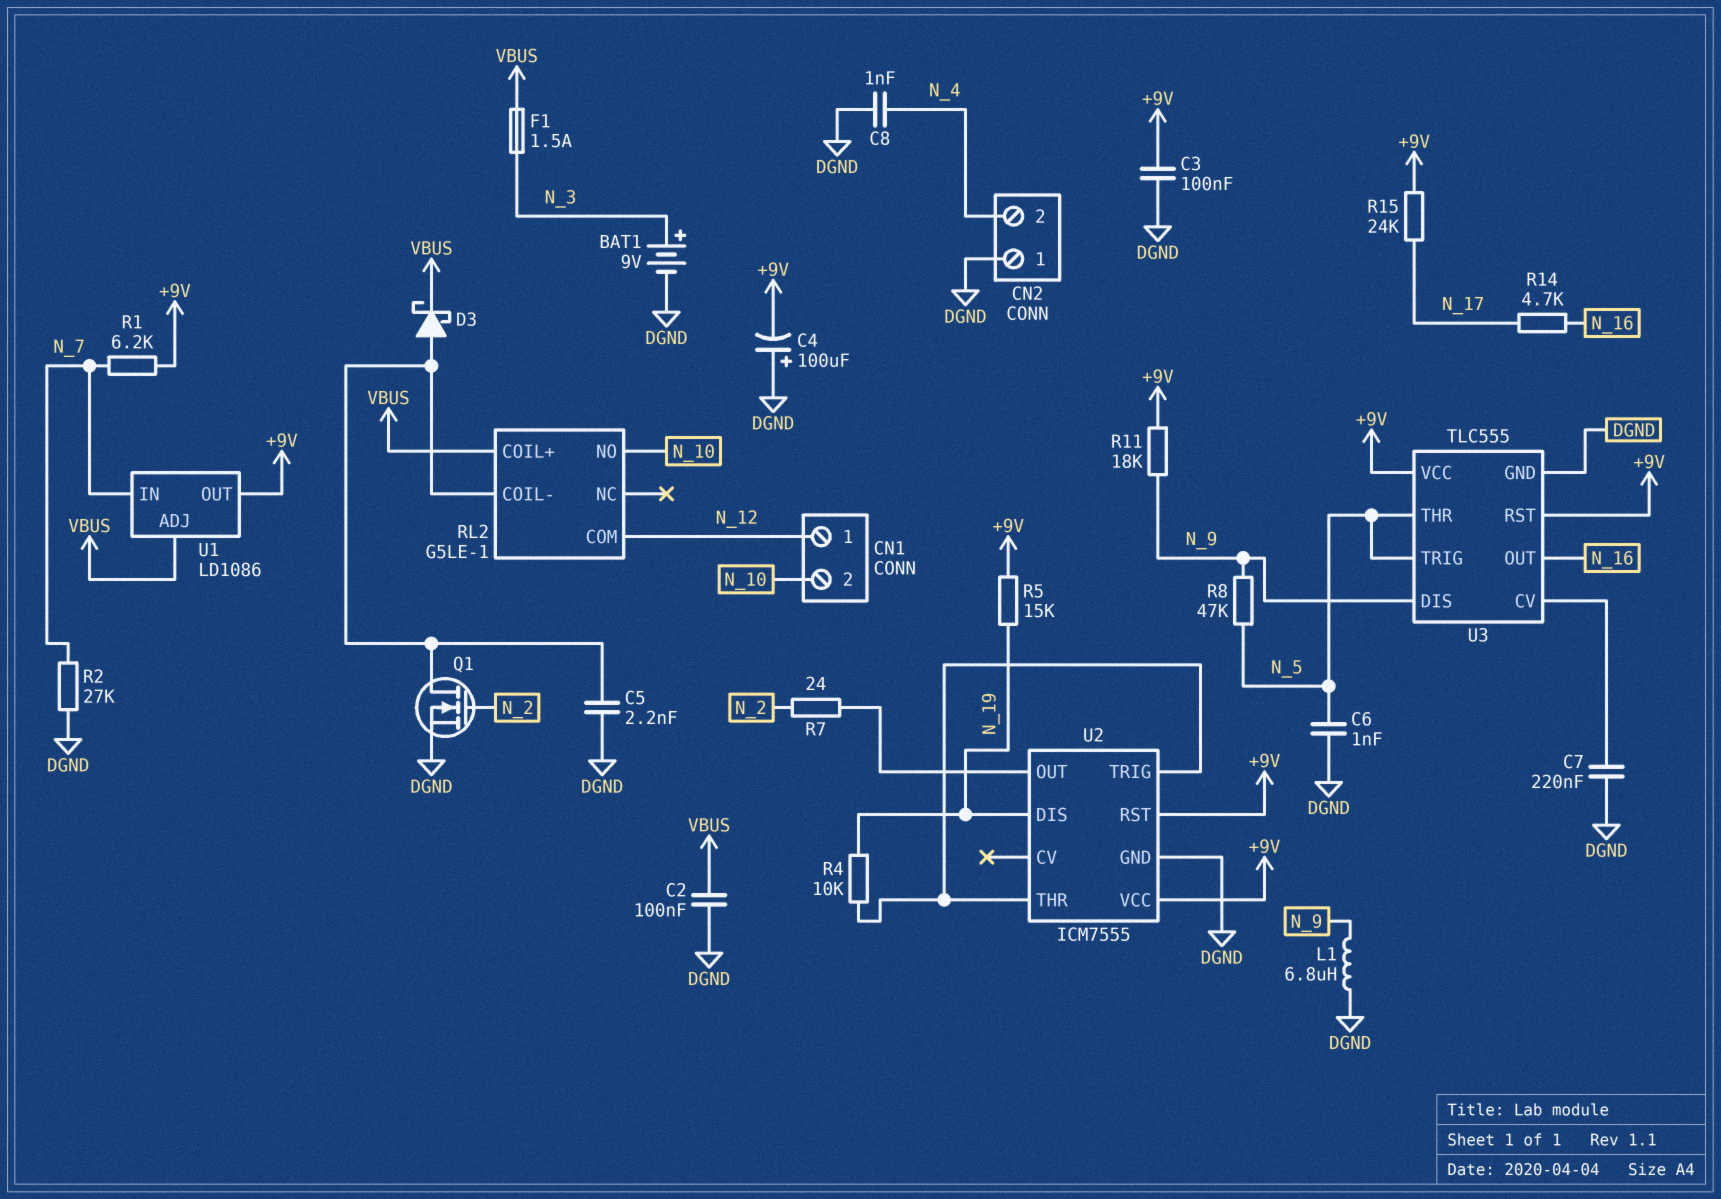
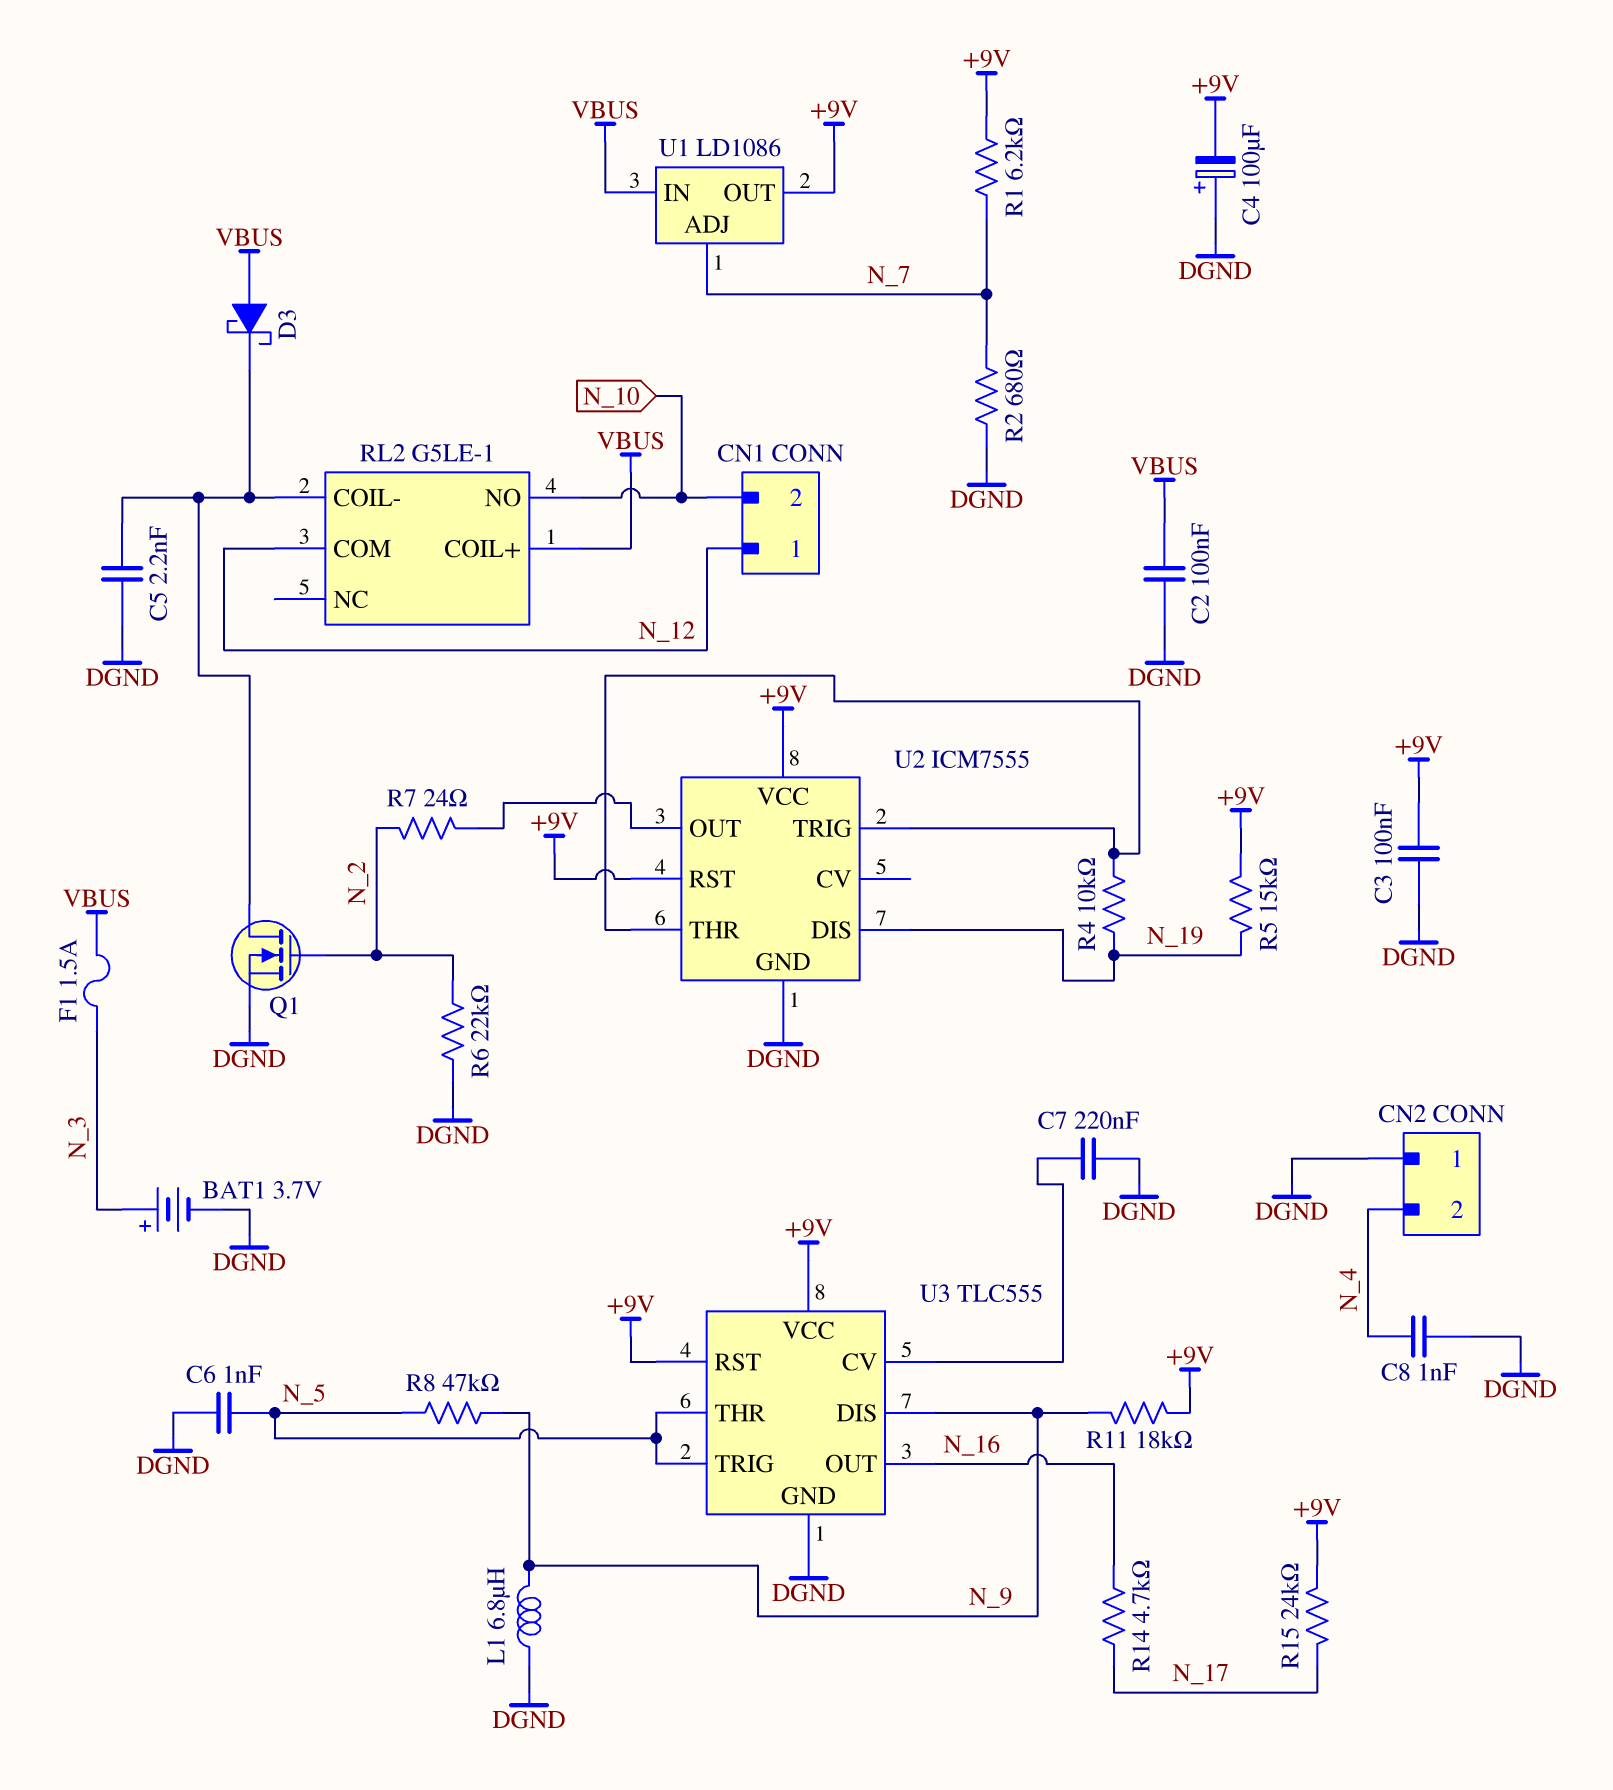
BAT1: 9V (plus N_3, minus DGND) -> 3.7V (plus N_3, minus DGND)
D3: schottky (A RL2/COIL-, K VBUS) -> schottky (A VBUS, K RL2/COIL-)
R2: 27k (DGND, N_7) -> 680 (DGND, N_7)
R6: none -> 22k (DGND, N_2)
U1 pin ADJ: VBUS -> N_7
U1 pin IN: N_7 -> VBUS

